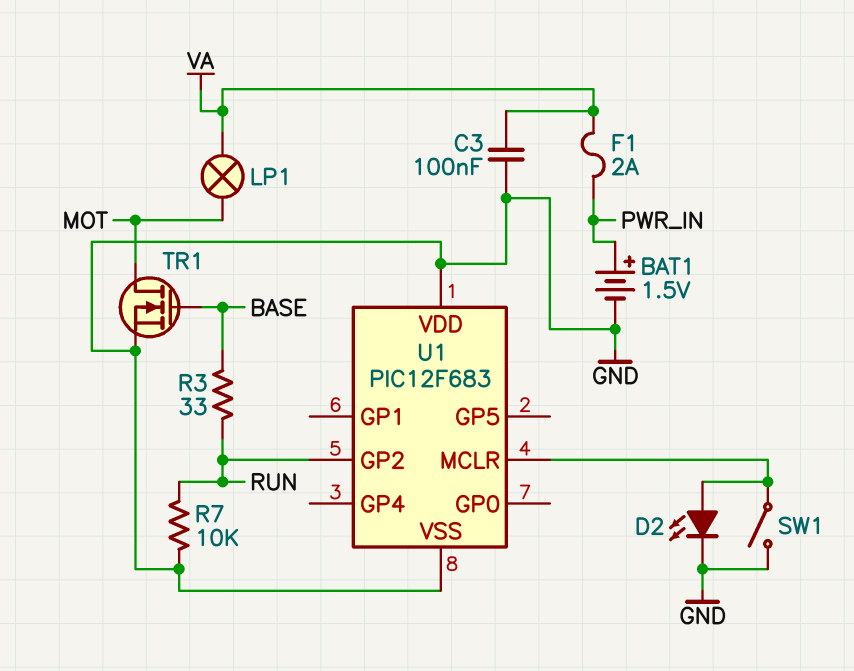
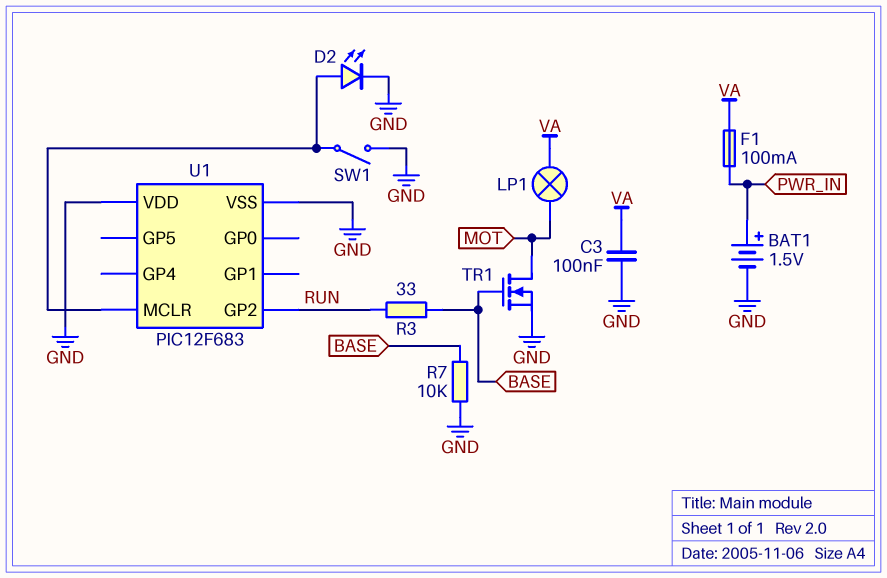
F1: 2A (PWR_IN, VA) -> 100mA (PWR_IN, VA)
R7: 10k (GND, RUN) -> 10k (BASE, GND)

